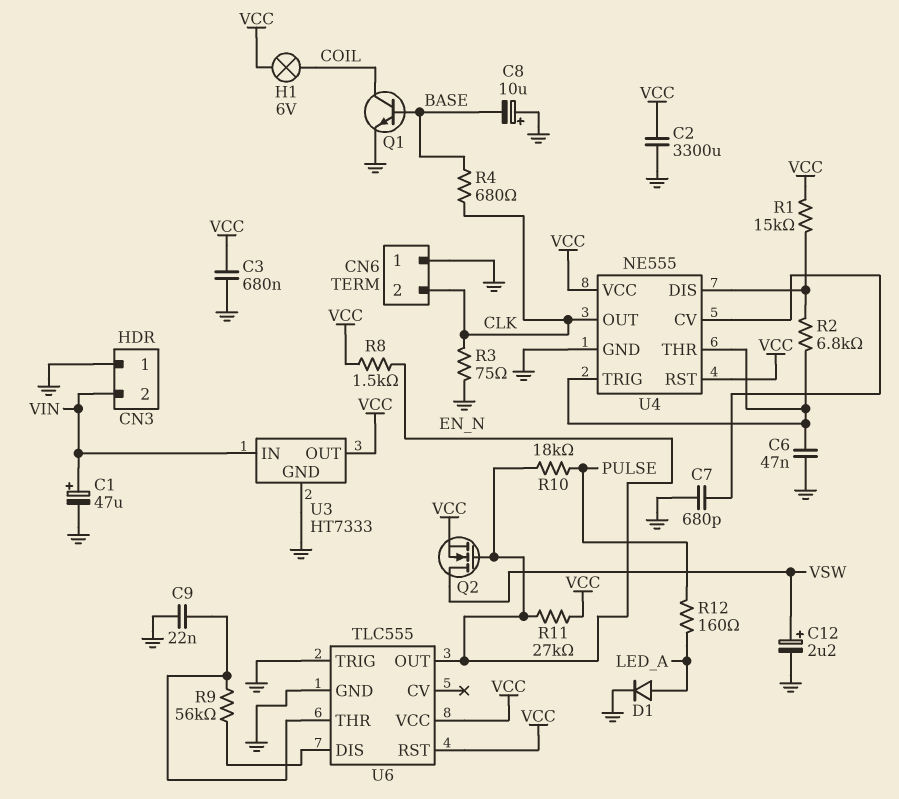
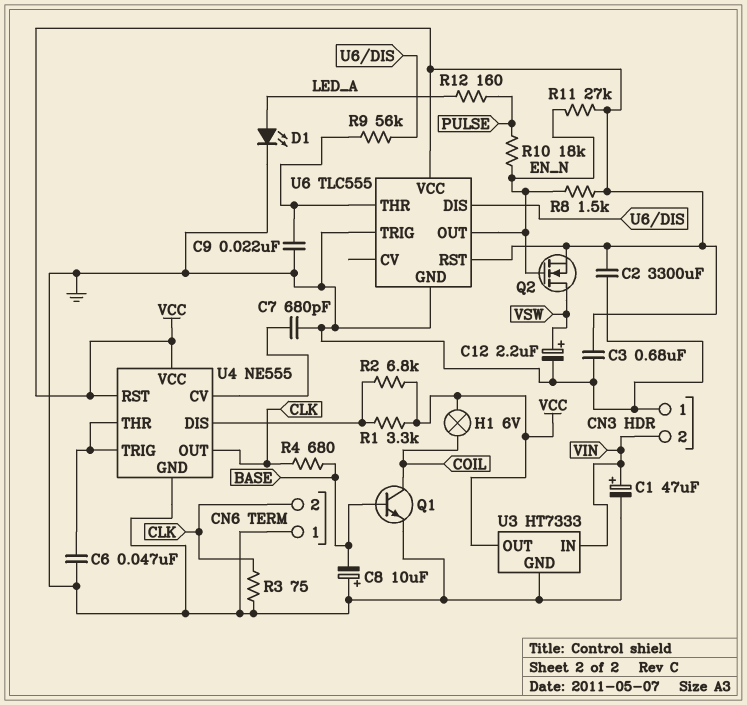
D1: diode (A LED_A, K GND) -> LED (A LED_A, K GND)
R1: 15k (U4/DIS, VCC) -> 3.3k (U4/DIS, VCC)
R2: 6.8k (U4/DIS, U4/THR) -> 6.8k (U4/DIS, VCC)

